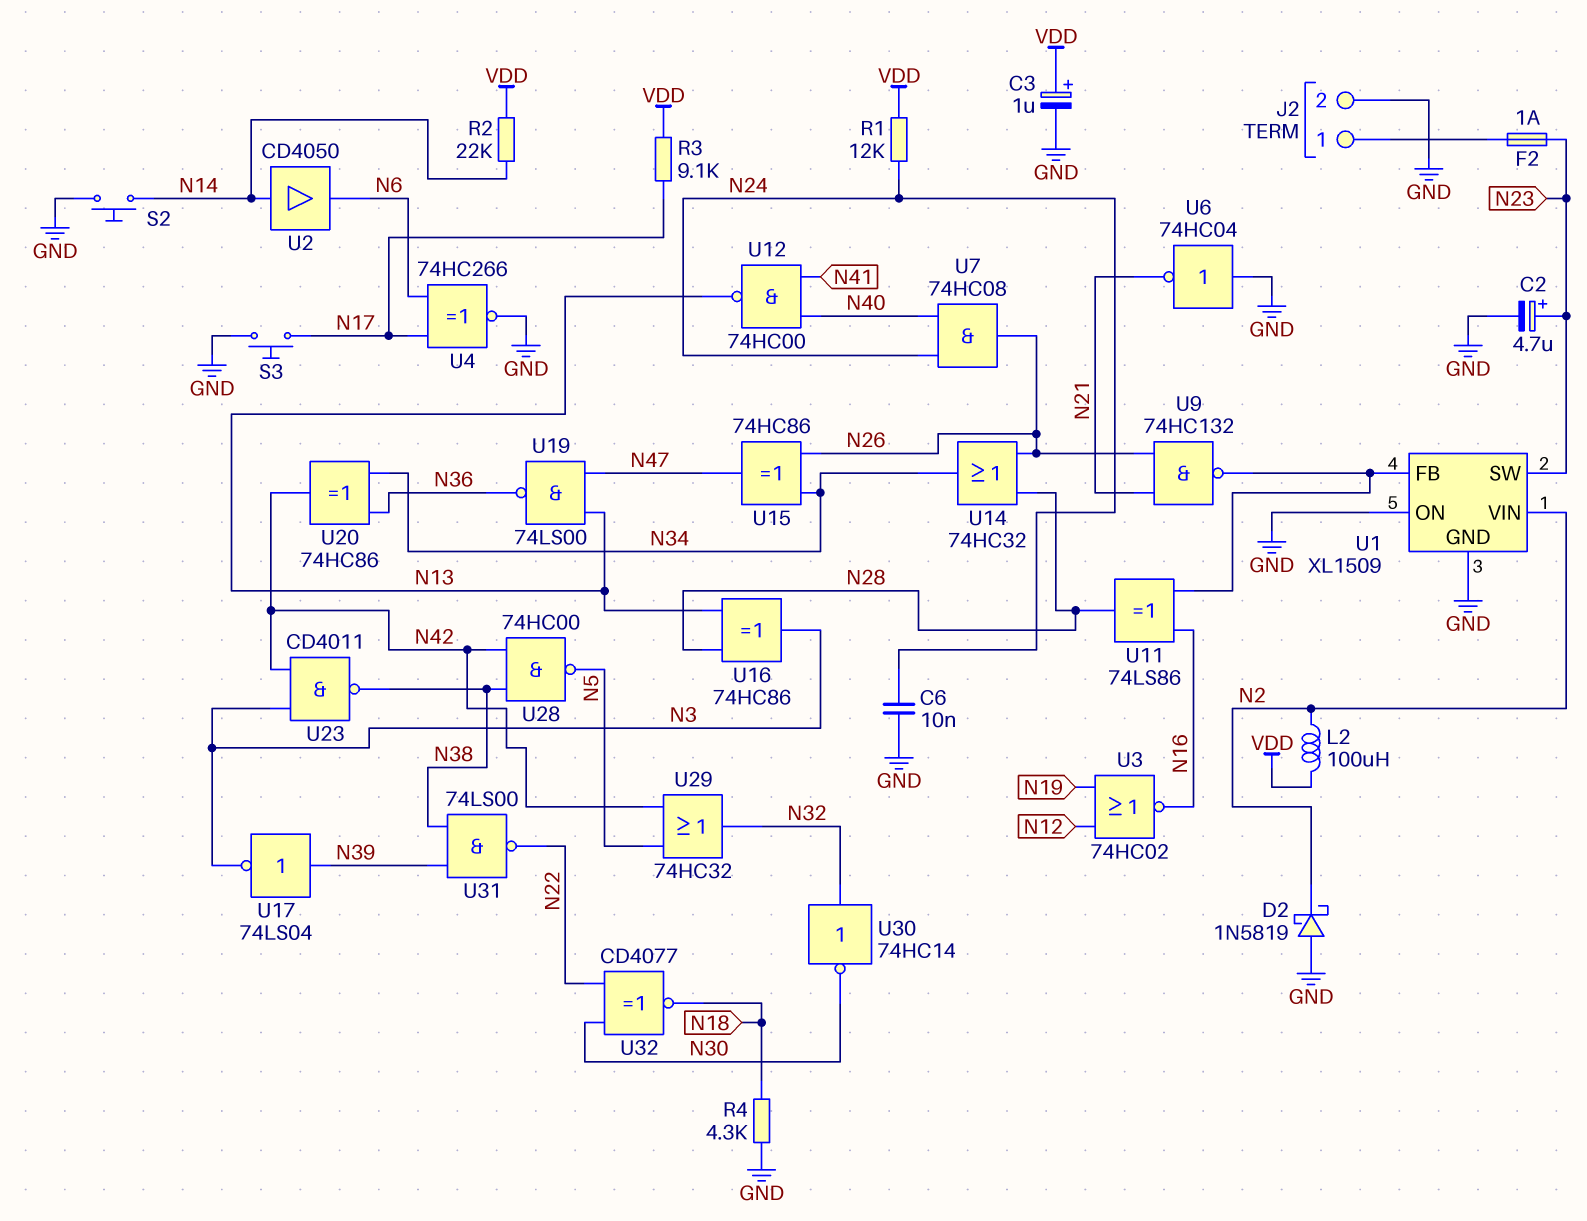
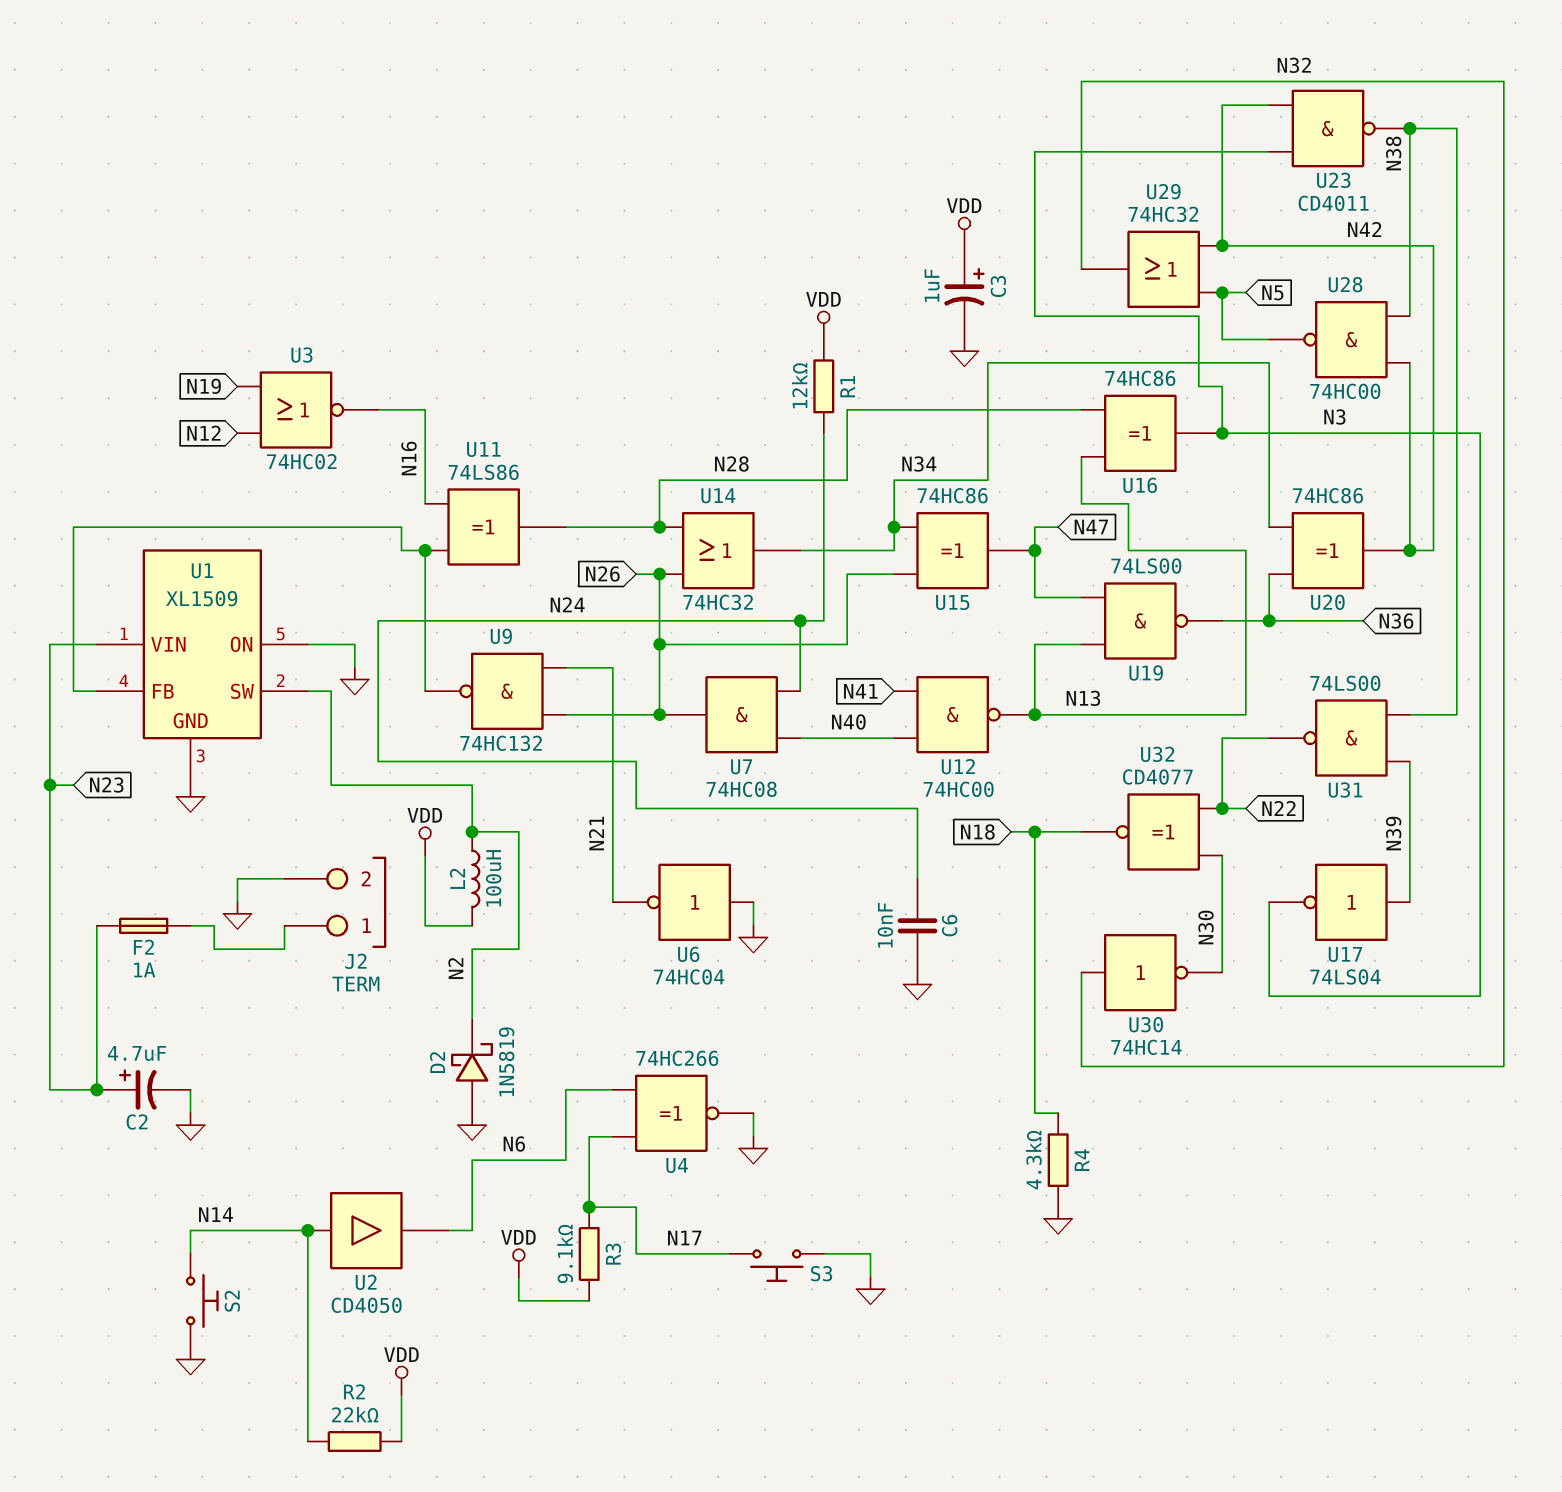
U1 pin SW: N23 -> N2
U1 pin VIN: N2 -> N23

